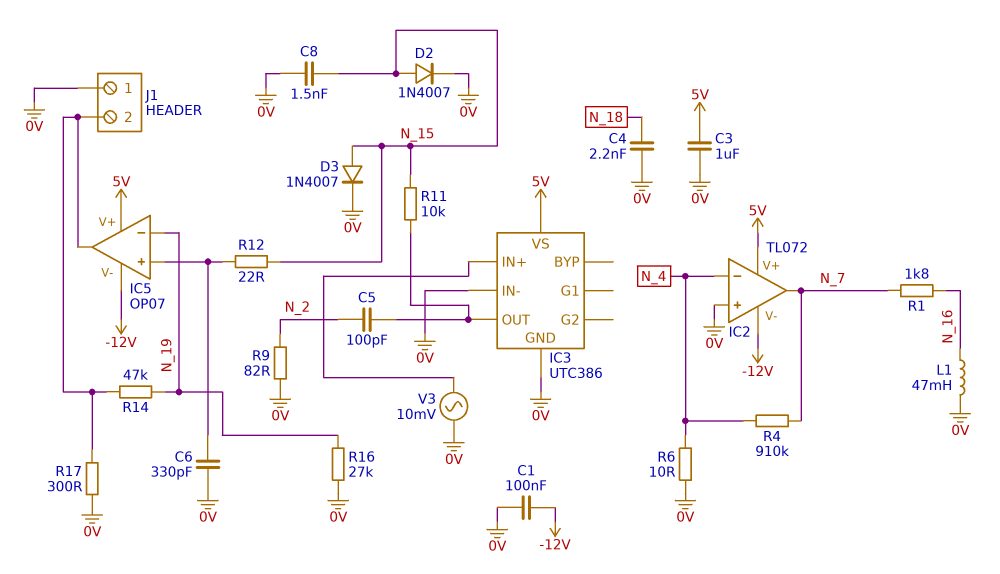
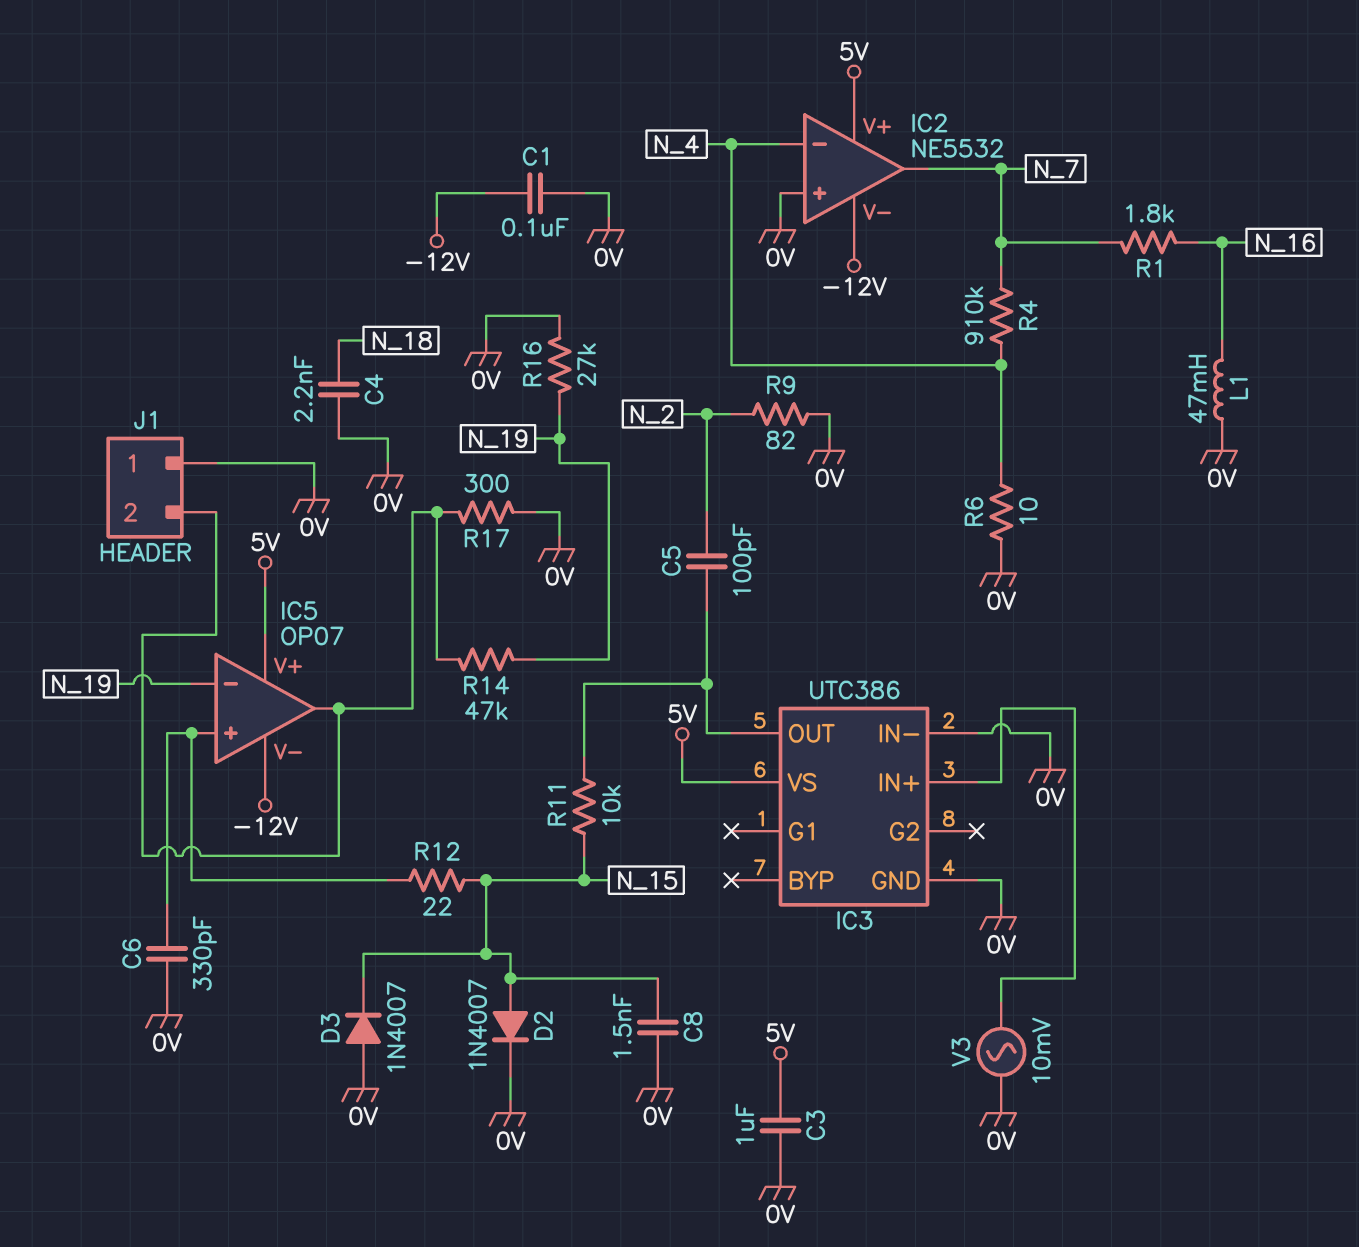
D3: diode 1N4007 (A N_15, K 0V) -> diode 1N4007 (A 0V, K N_15)
IC2: TL072 -> NE5532

